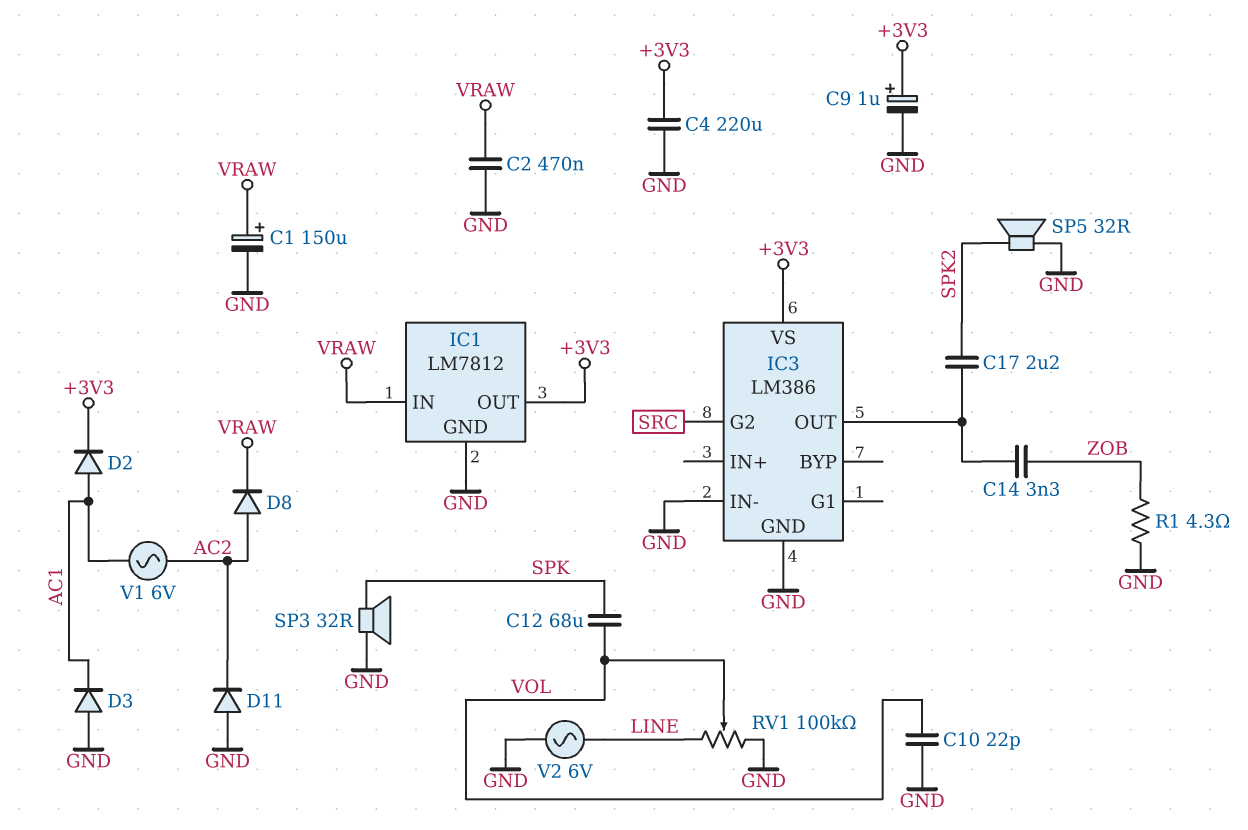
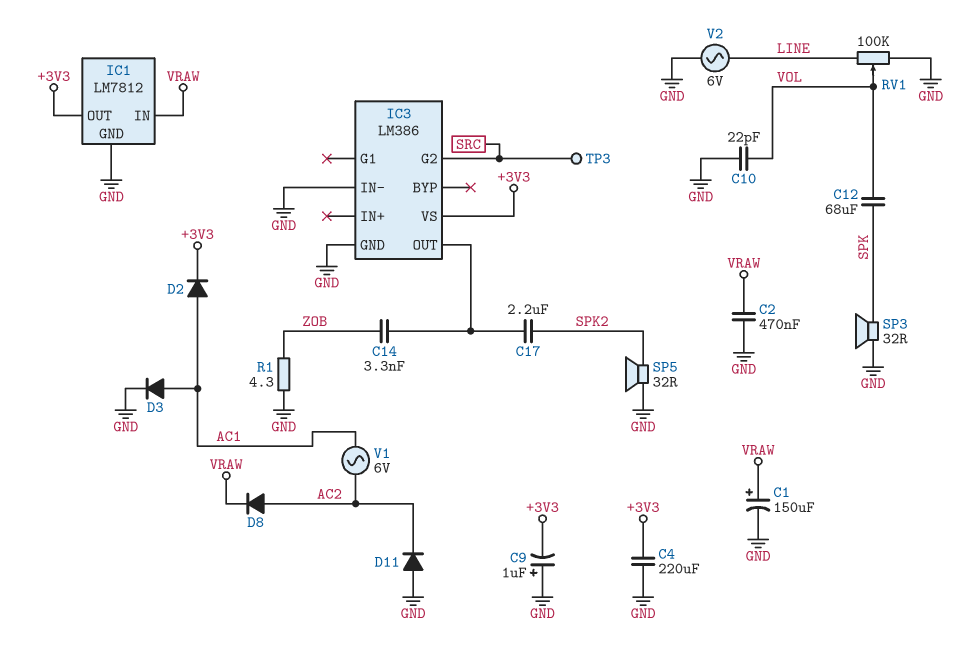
C9: 1uF (plus +3V3, minus GND) -> 1uF (plus GND, minus +3V3)
D3: diode (A GND, K AC1) -> diode (A AC1, K GND)
TP3: none -> test point (SRC)

